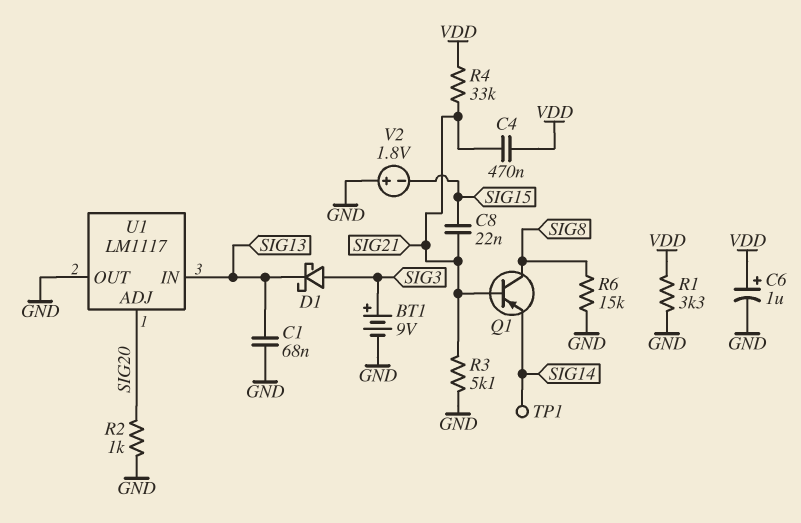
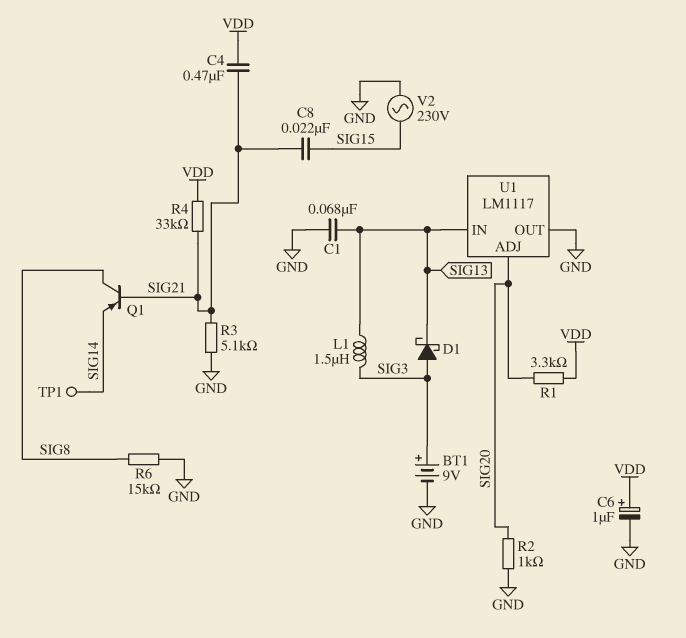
L1: none -> 1.5uH (SIG3, SIG13)
R1: 3.3k (GND, VDD) -> 3.3k (SIG20, VDD)
V2: 1.8V (plus GND, minus SIG15) -> AC 230V (GND, SIG15)

